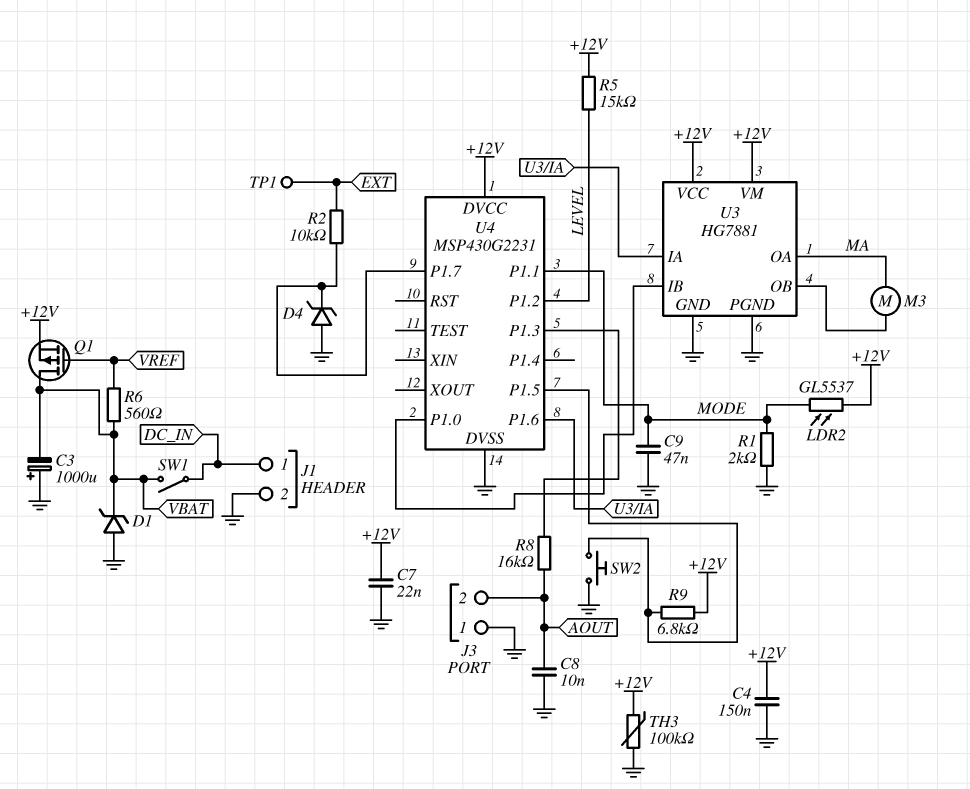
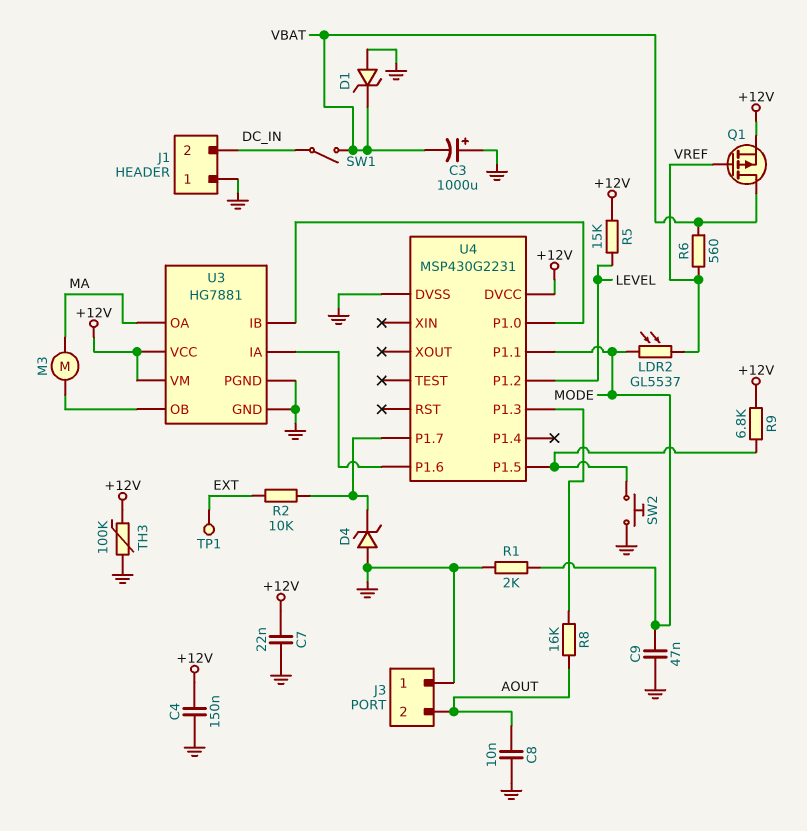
J1 pin 1: DC_IN -> GND
J1 pin 2: GND -> DC_IN
LDR2: GL5537 (+12V, MODE) -> GL5537 (MODE, VREF)

